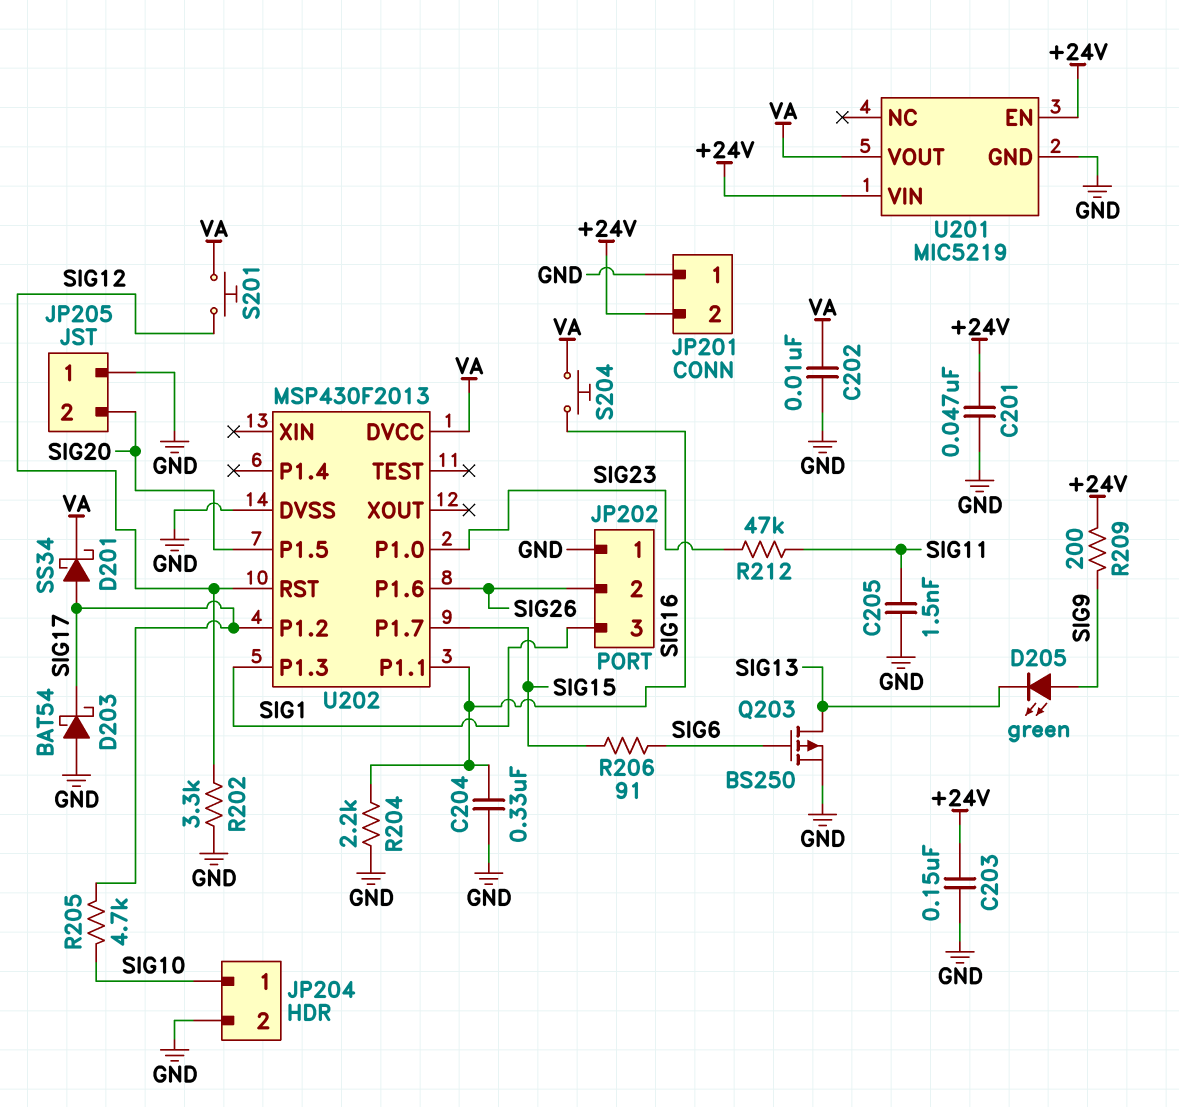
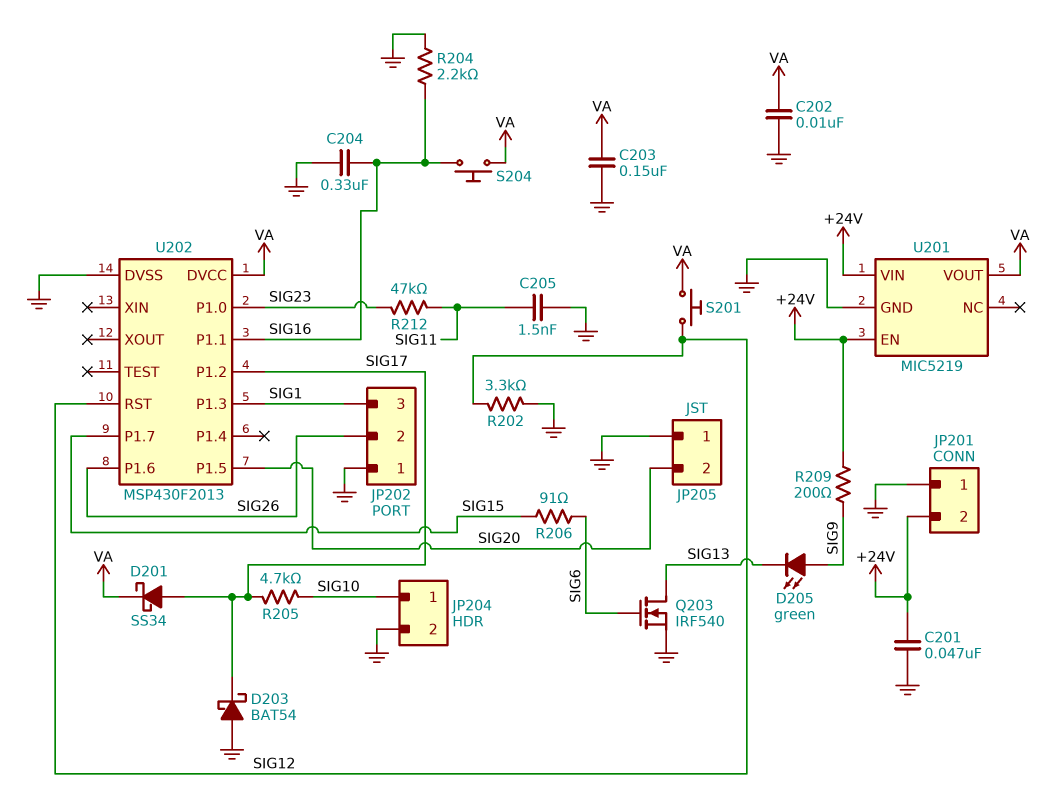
C203: 150nF (+24V, GND) -> 150nF (GND, VA)
Q203: PMOS BS250 (G SIG6, D SIG13, S GND) -> NMOS IRF540 (G SIG6, D SIG13, S GND)

